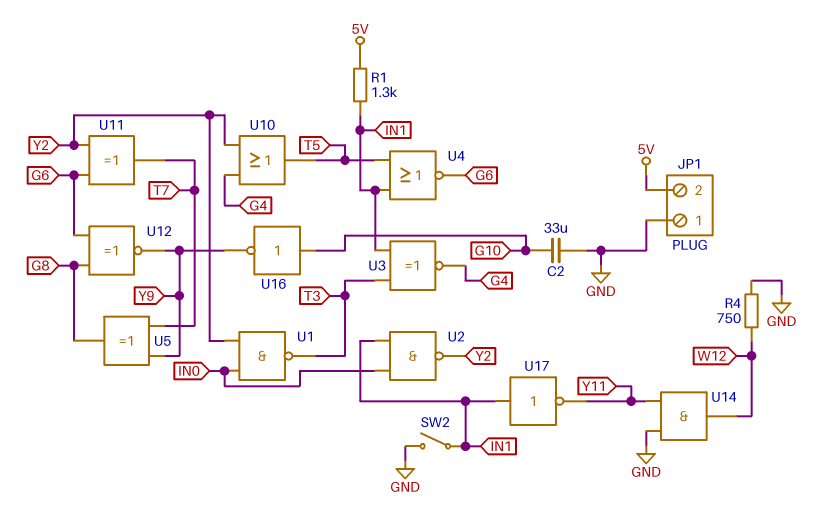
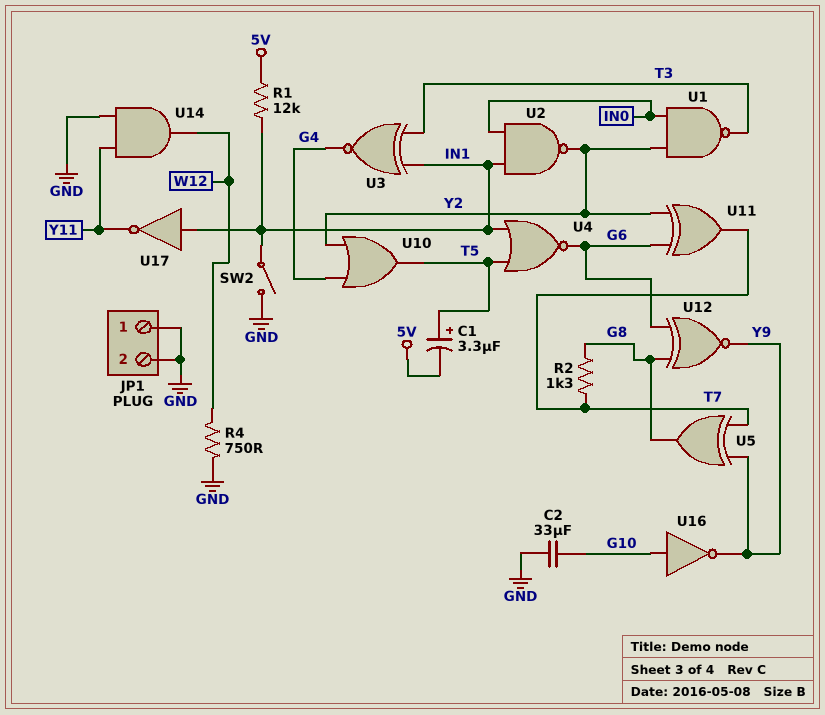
C1: none -> 3.3uF (plus T5, minus 5V)
JP1 pin 2: 5V -> GND
R1: 1.3k (5V, IN1) -> 12k (5V, IN1)
R2: none -> 1.3k (G8, T7)

